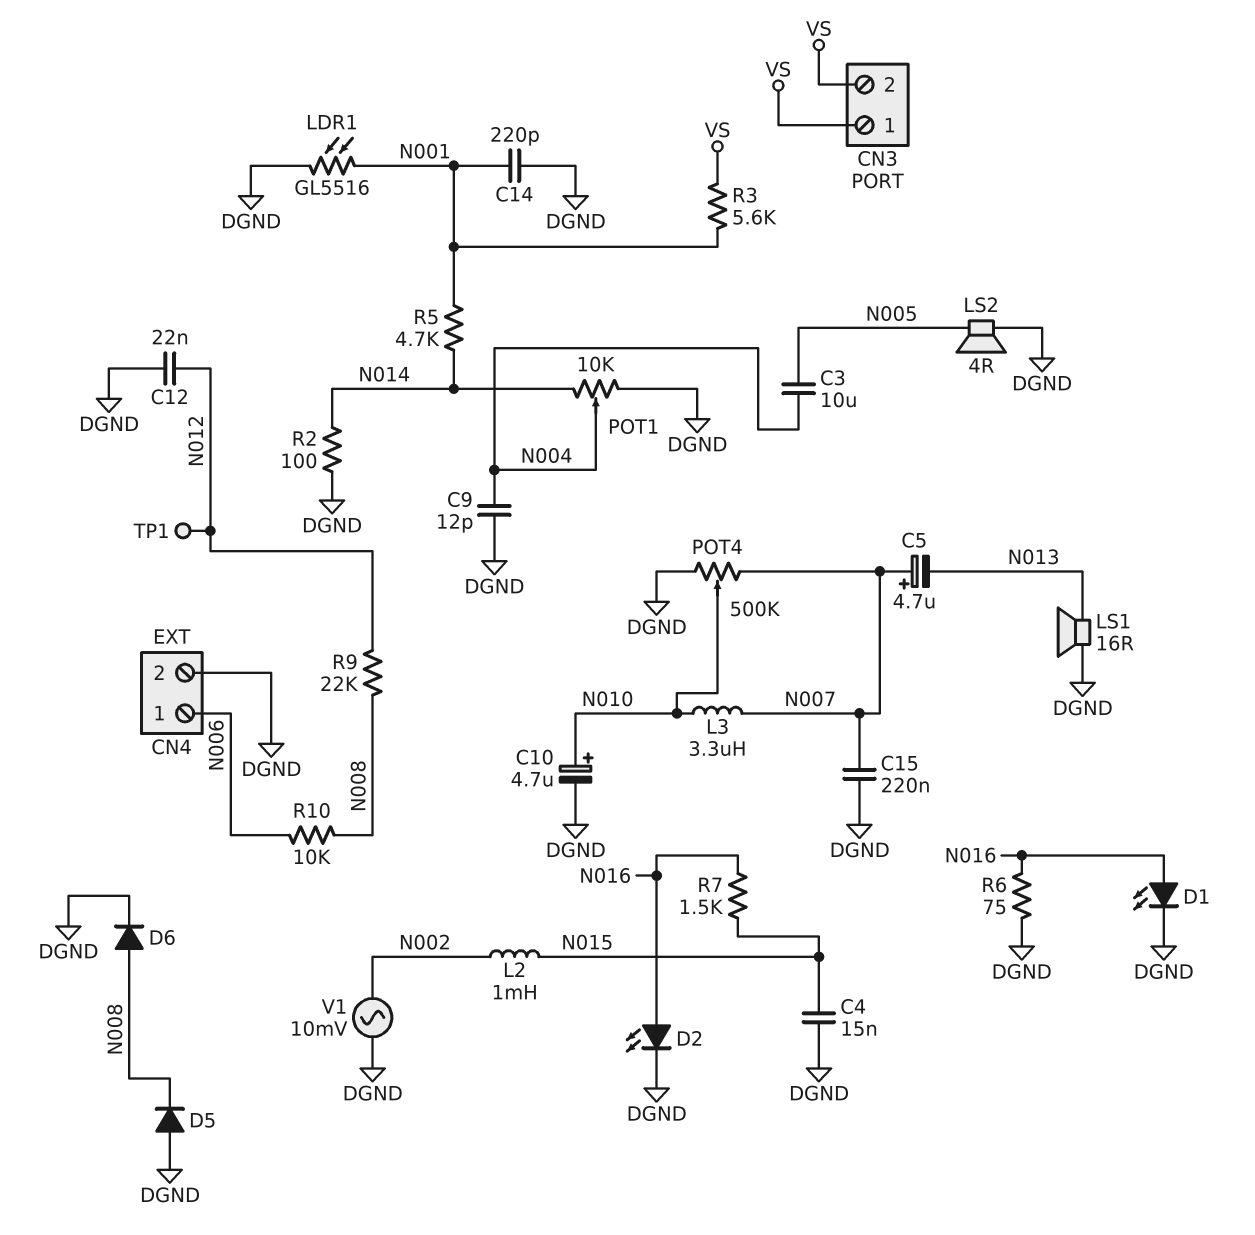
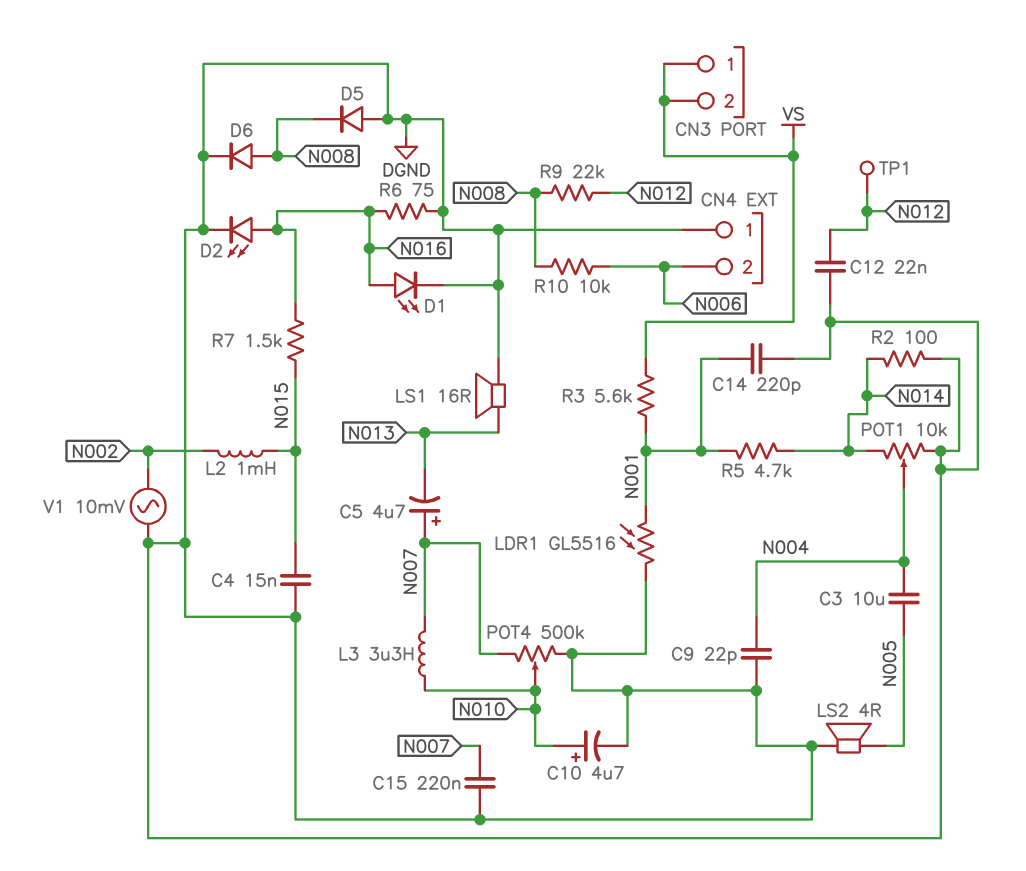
C9: 12pF (DGND, N004) -> 22pF (DGND, N004)
CN4 pin 1: N006 -> DGND
CN4 pin 2: DGND -> N006

